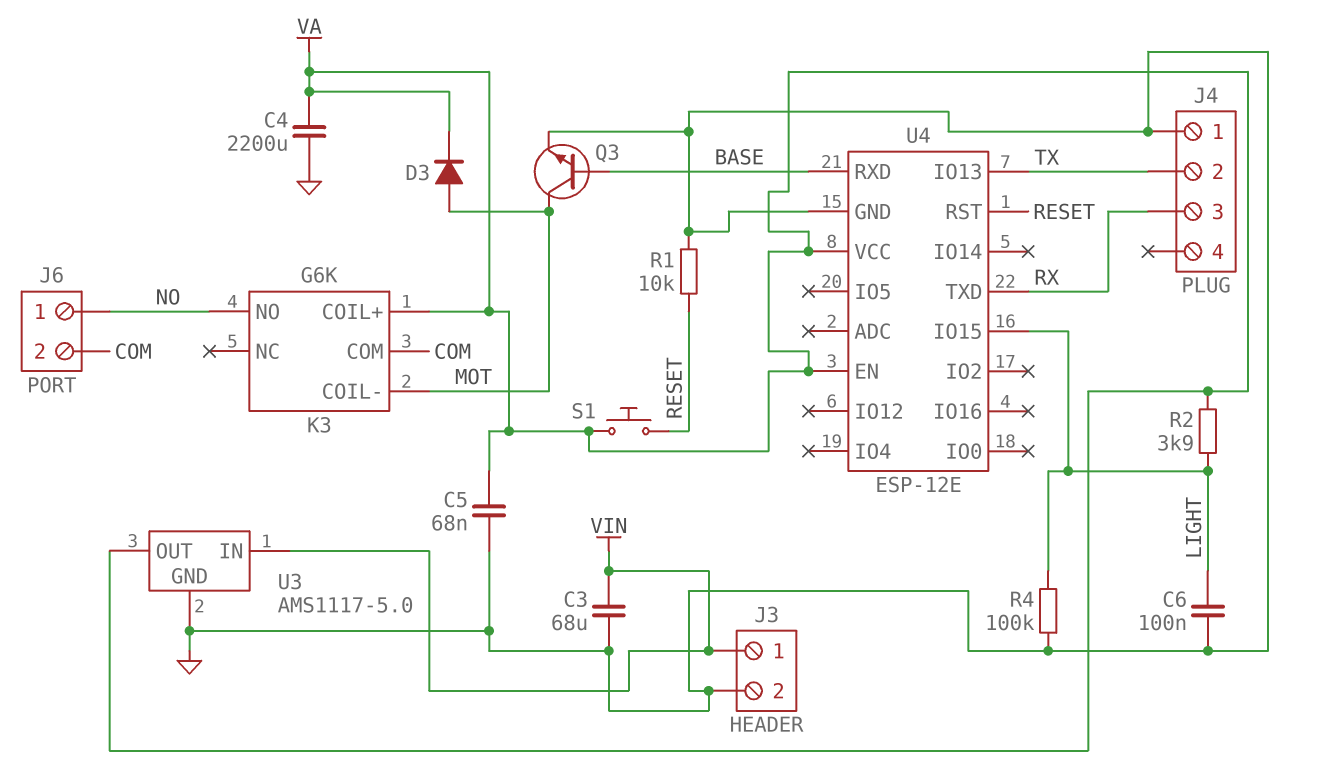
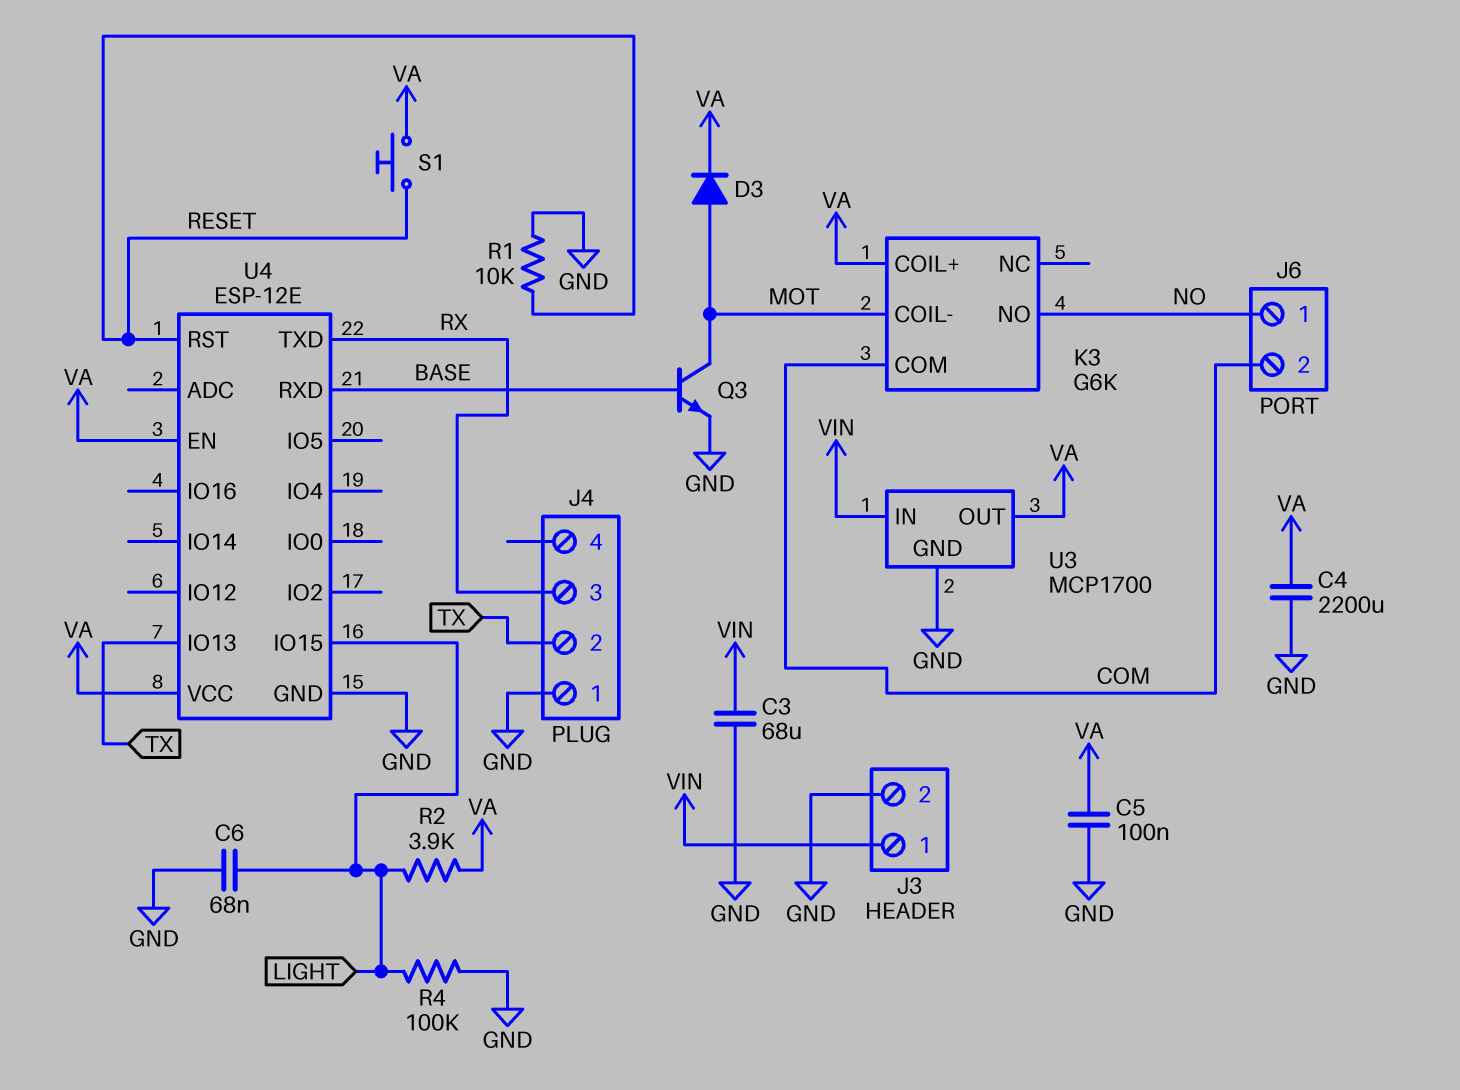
C5: 68nF (GND, VA) -> 100nF (GND, VA)
C6: 100nF (GND, LIGHT) -> 68nF (GND, LIGHT)
U3: AMS1117-5.0 -> MCP1700

